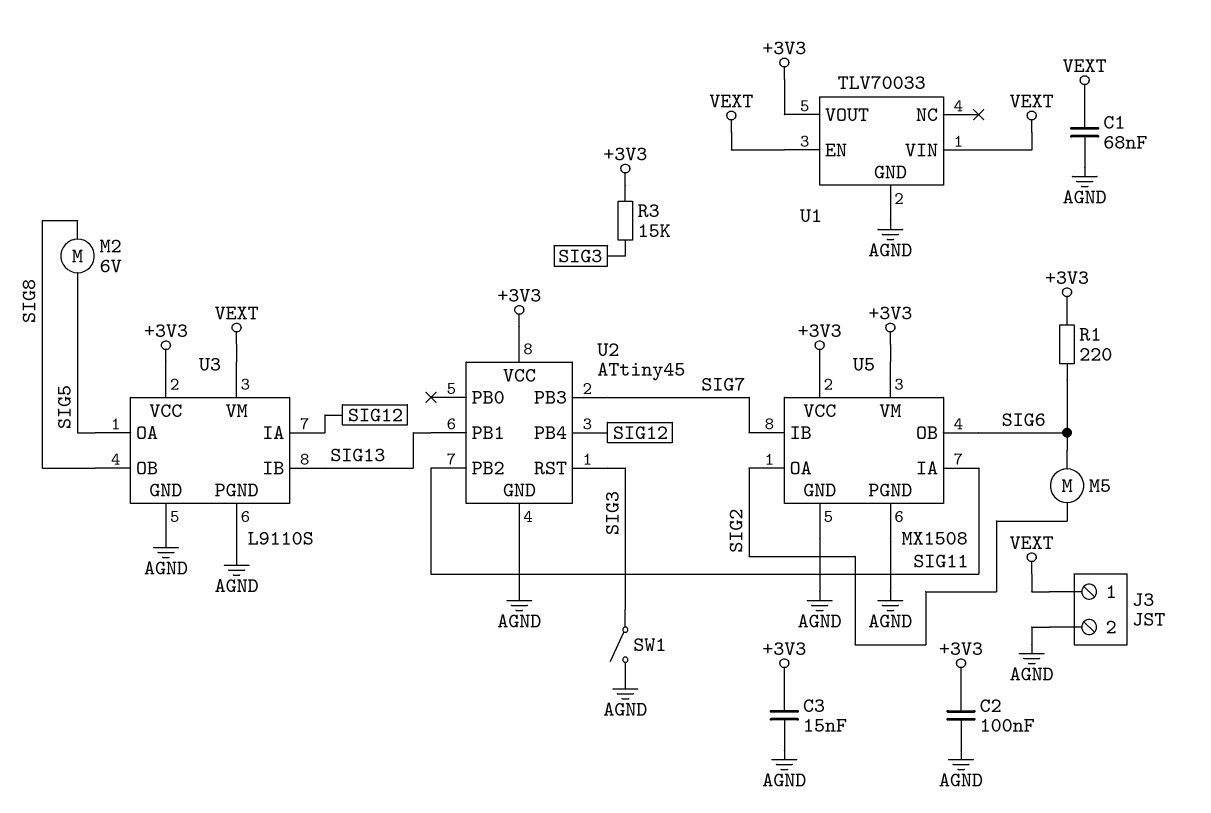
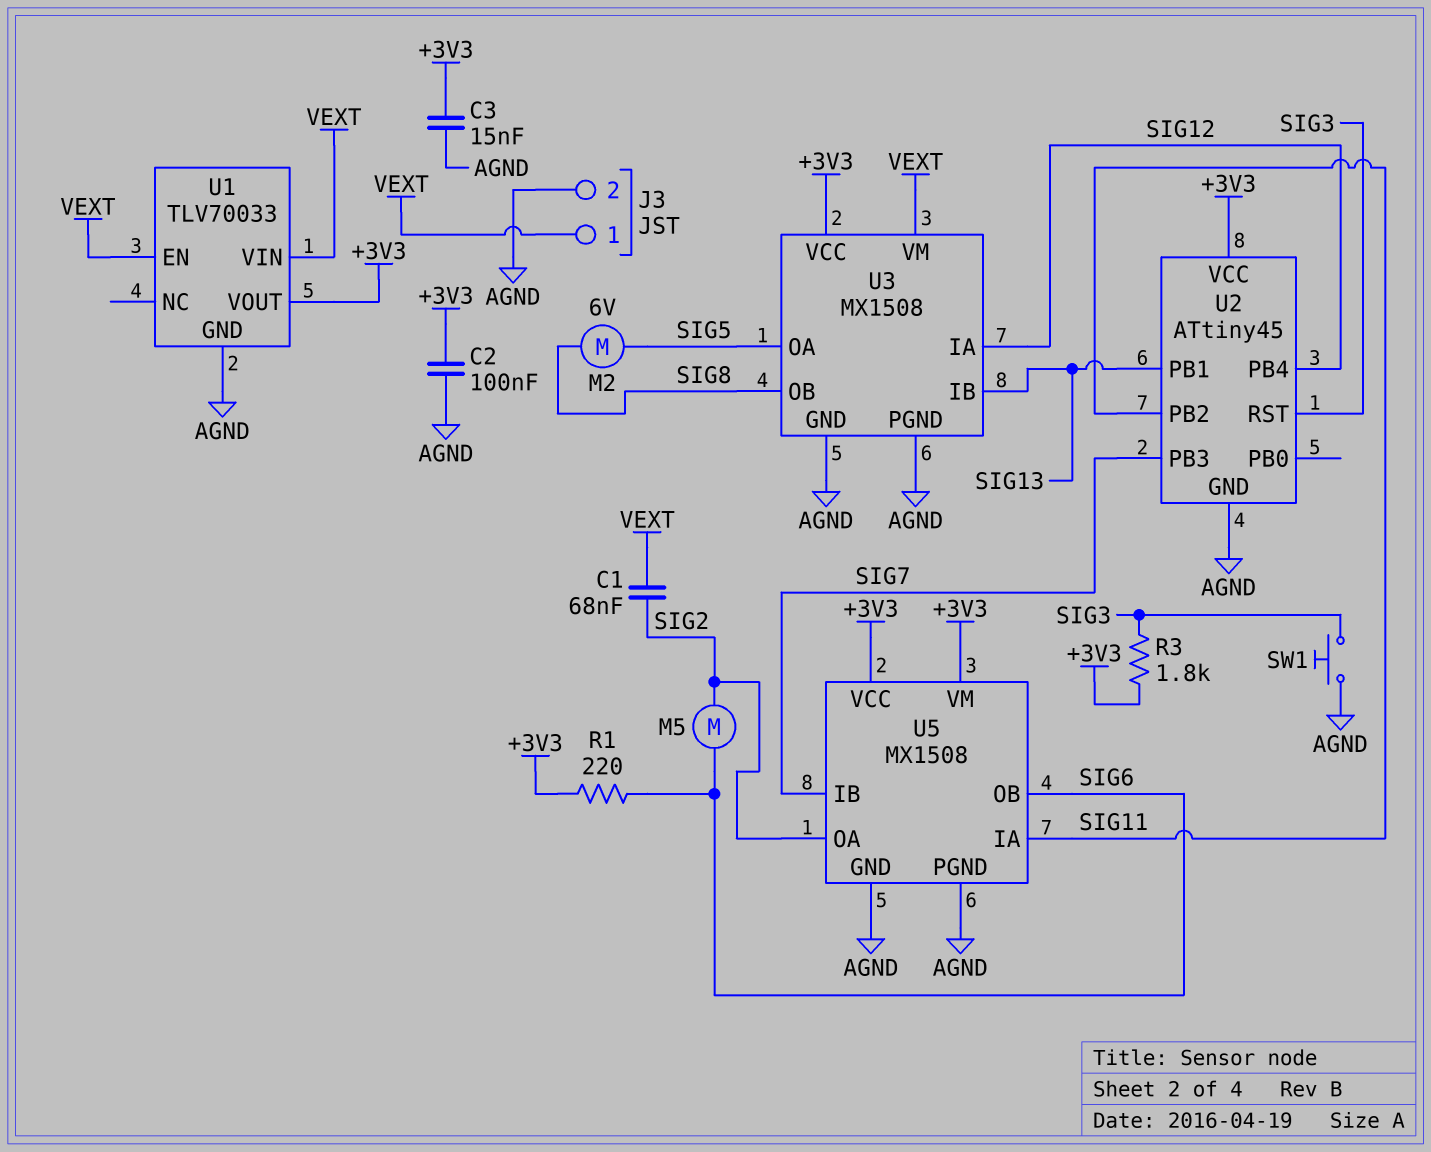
C1: 68nF (AGND, VEXT) -> 68nF (SIG2, VEXT)
R3: 15k (+3V3, SIG3) -> 1.8k (+3V3, SIG3)
SW1: switch (AGND, SIG3) -> button (AGND, SIG3)
U3: L9110S -> MX1508

